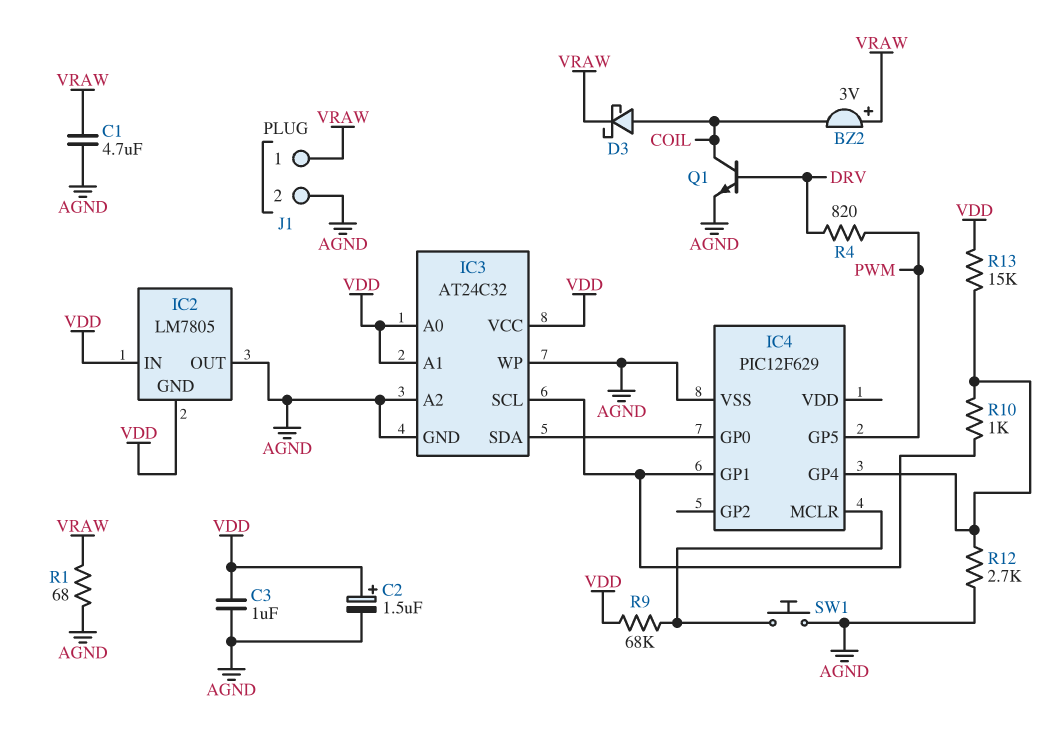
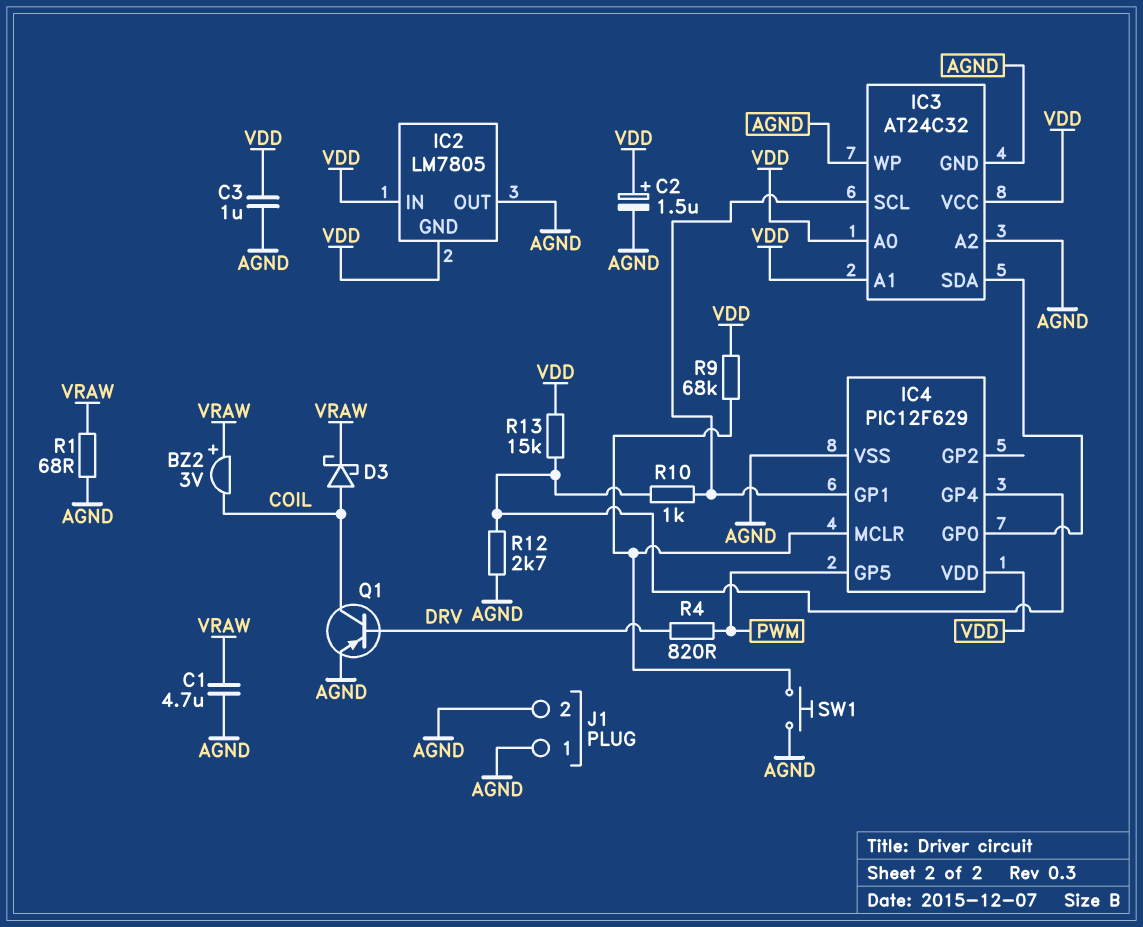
IC4 pin VDD: none -> VDD
J1 pin 1: VRAW -> AGND
Q1: NPN (B DRV, C COIL, E AGND) -> PNP (B DRV, C COIL, E AGND)

